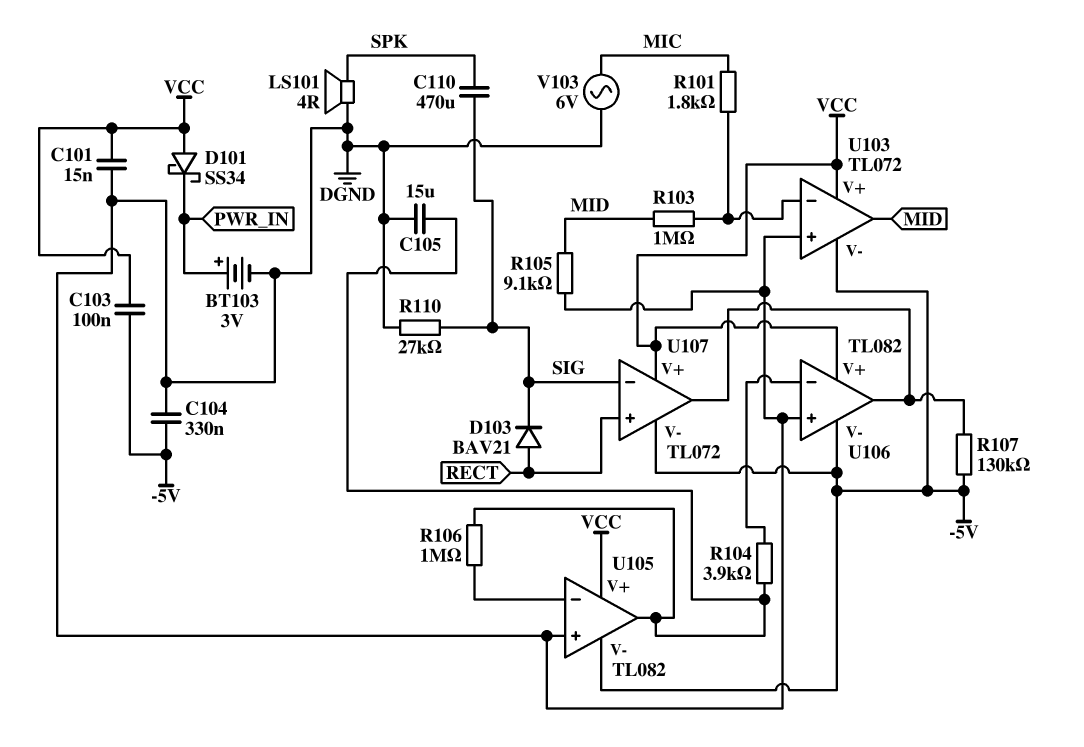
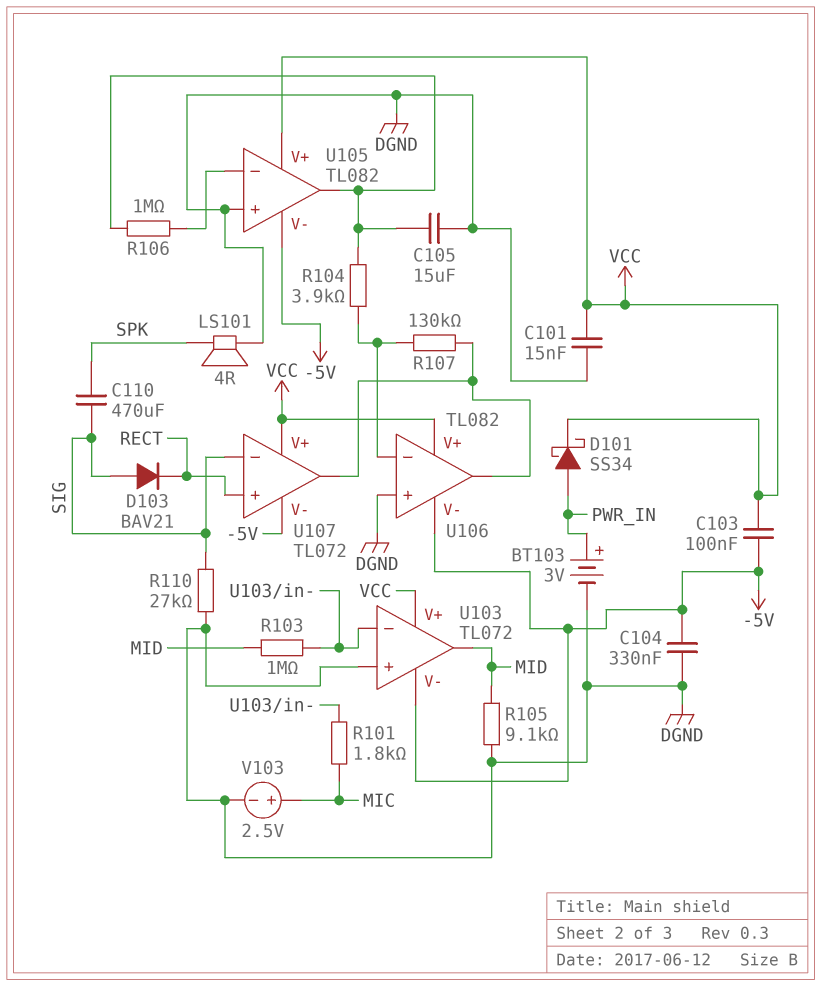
D101: schottky SS34 (A VCC, K PWR_IN) -> schottky SS34 (A PWR_IN, K VCC)
D103: diode BAV21 (A RECT, K SIG) -> diode BAV21 (A SIG, K RECT)
R107: 130k (-5V, U106/out) -> 130k (U106/in-, U106/out)
V103: AC 6V (DGND, MIC) -> 2.5V (plus MIC, minus DGND)

